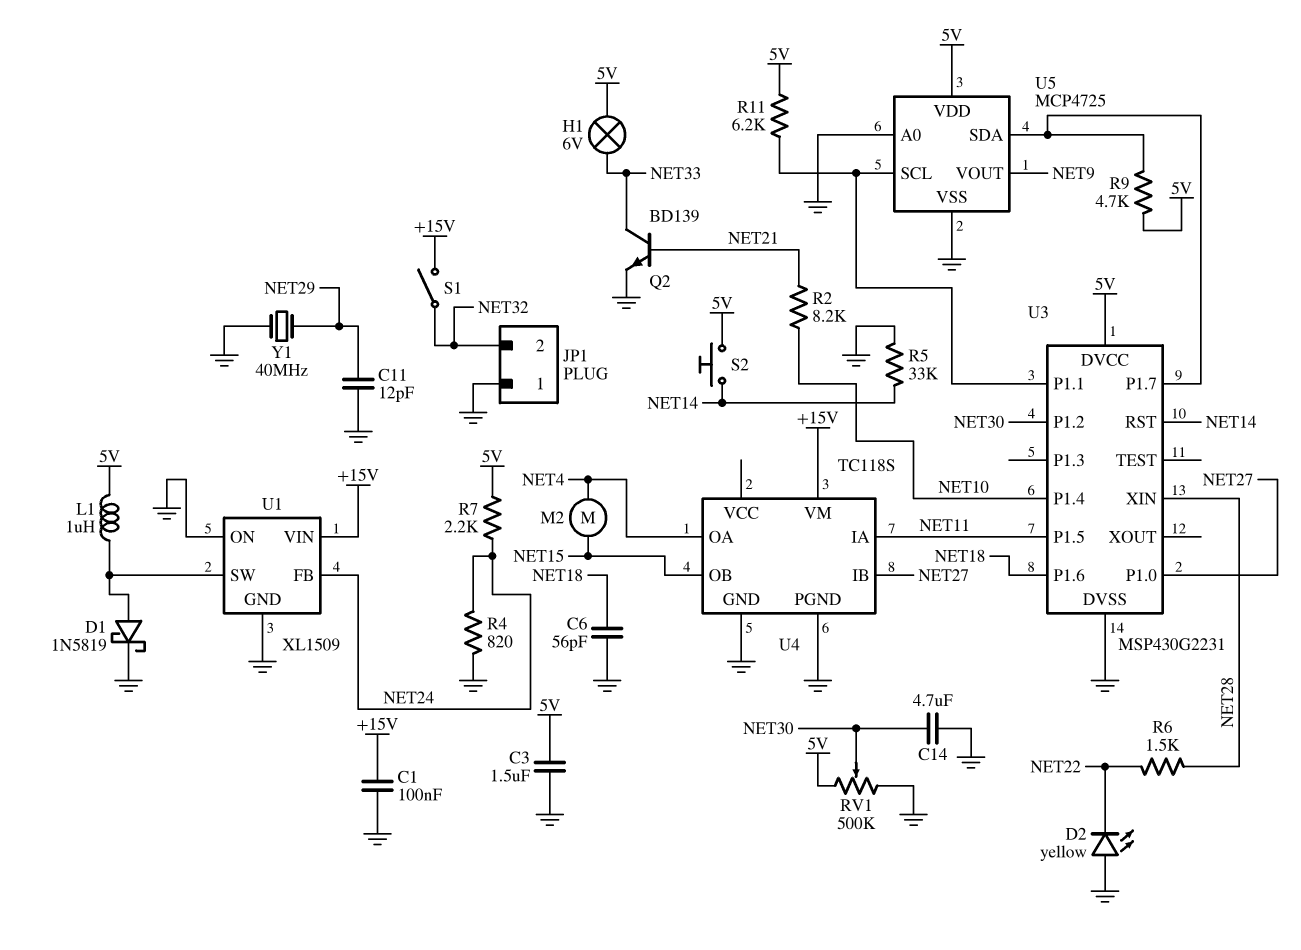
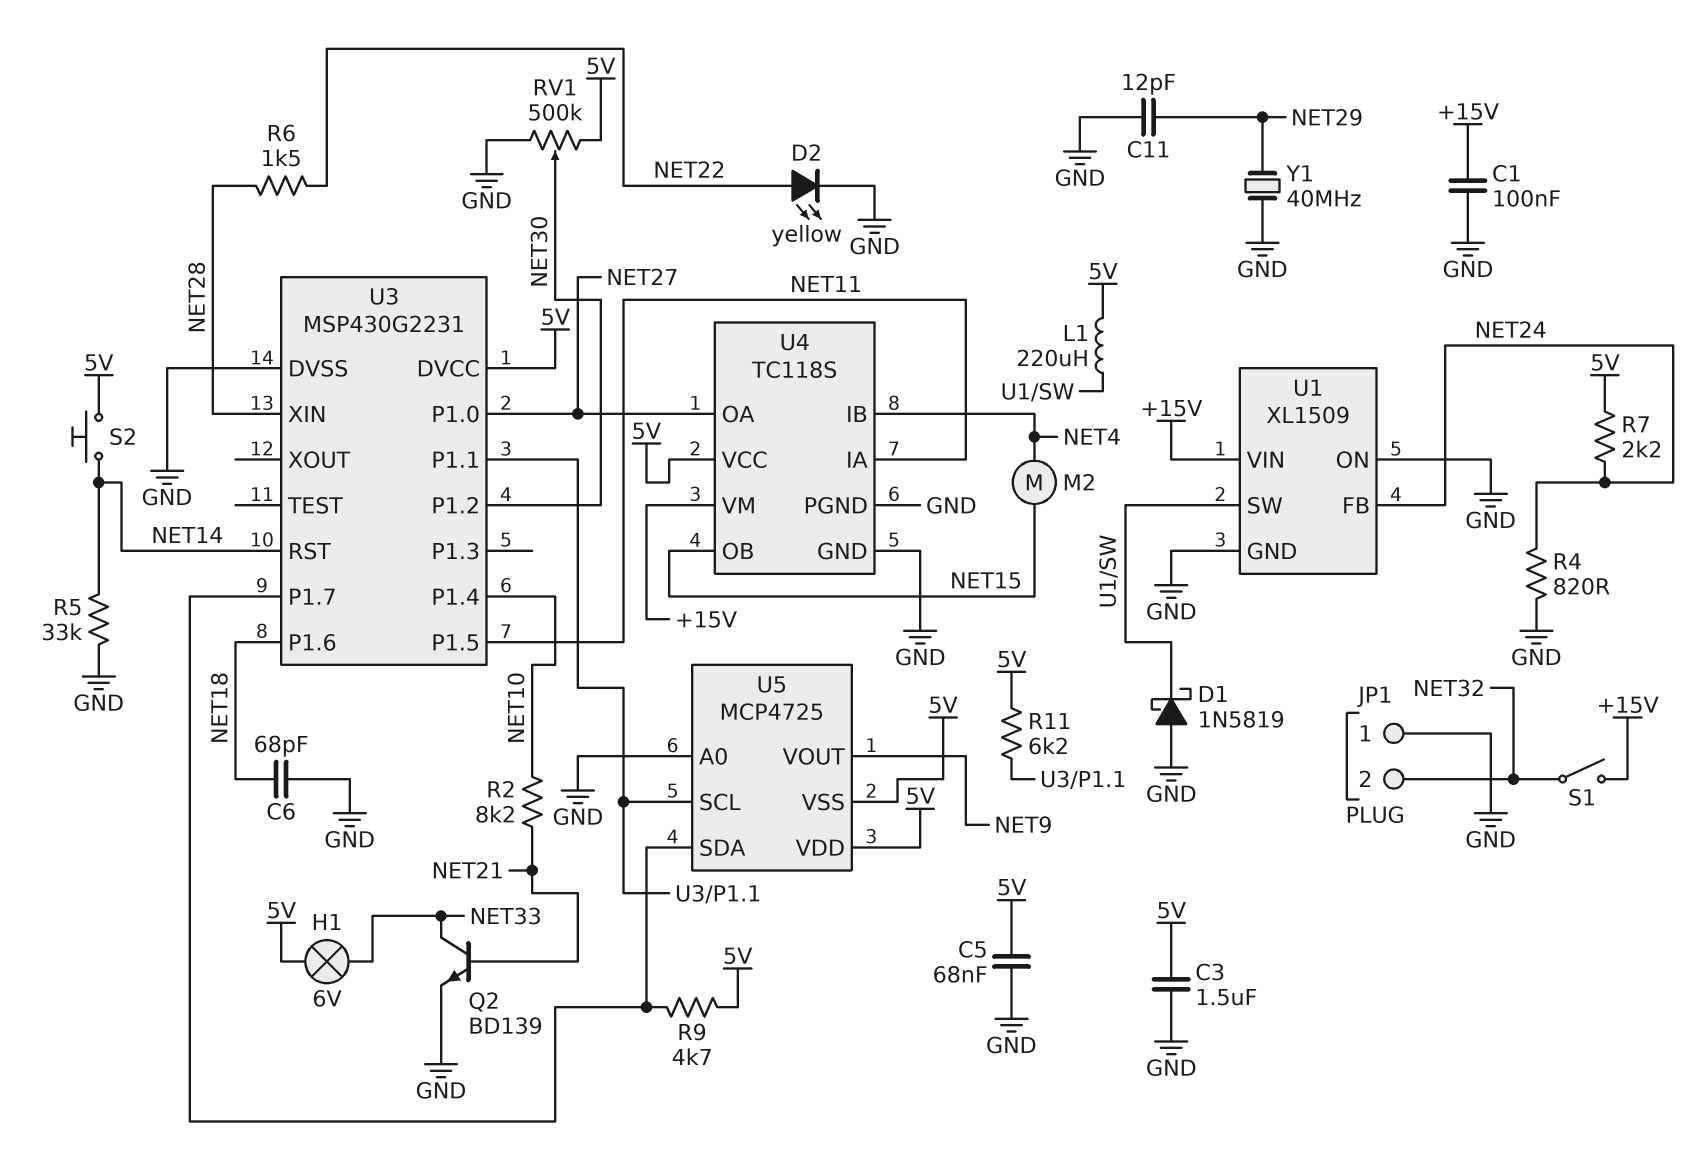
C5: none -> 68nF (5V, GND)
C6: 56pF (GND, NET18) -> 68pF (GND, NET18)
C14: 4.7uF (GND, NET30) -> none
D1: schottky 1N5819 (A U1/SW, K GND) -> schottky 1N5819 (A GND, K U1/SW)
D2: LED yellow (A GND, K NET22) -> LED yellow (A NET22, K GND)
L1: 1uH (5V, U1/SW) -> 220uH (5V, U1/SW)
U4 pin IB: NET27 -> NET4
U4 pin OA: NET4 -> NET27
U4 pin VCC: none -> 5V
U5 pin VSS: GND -> 5V

